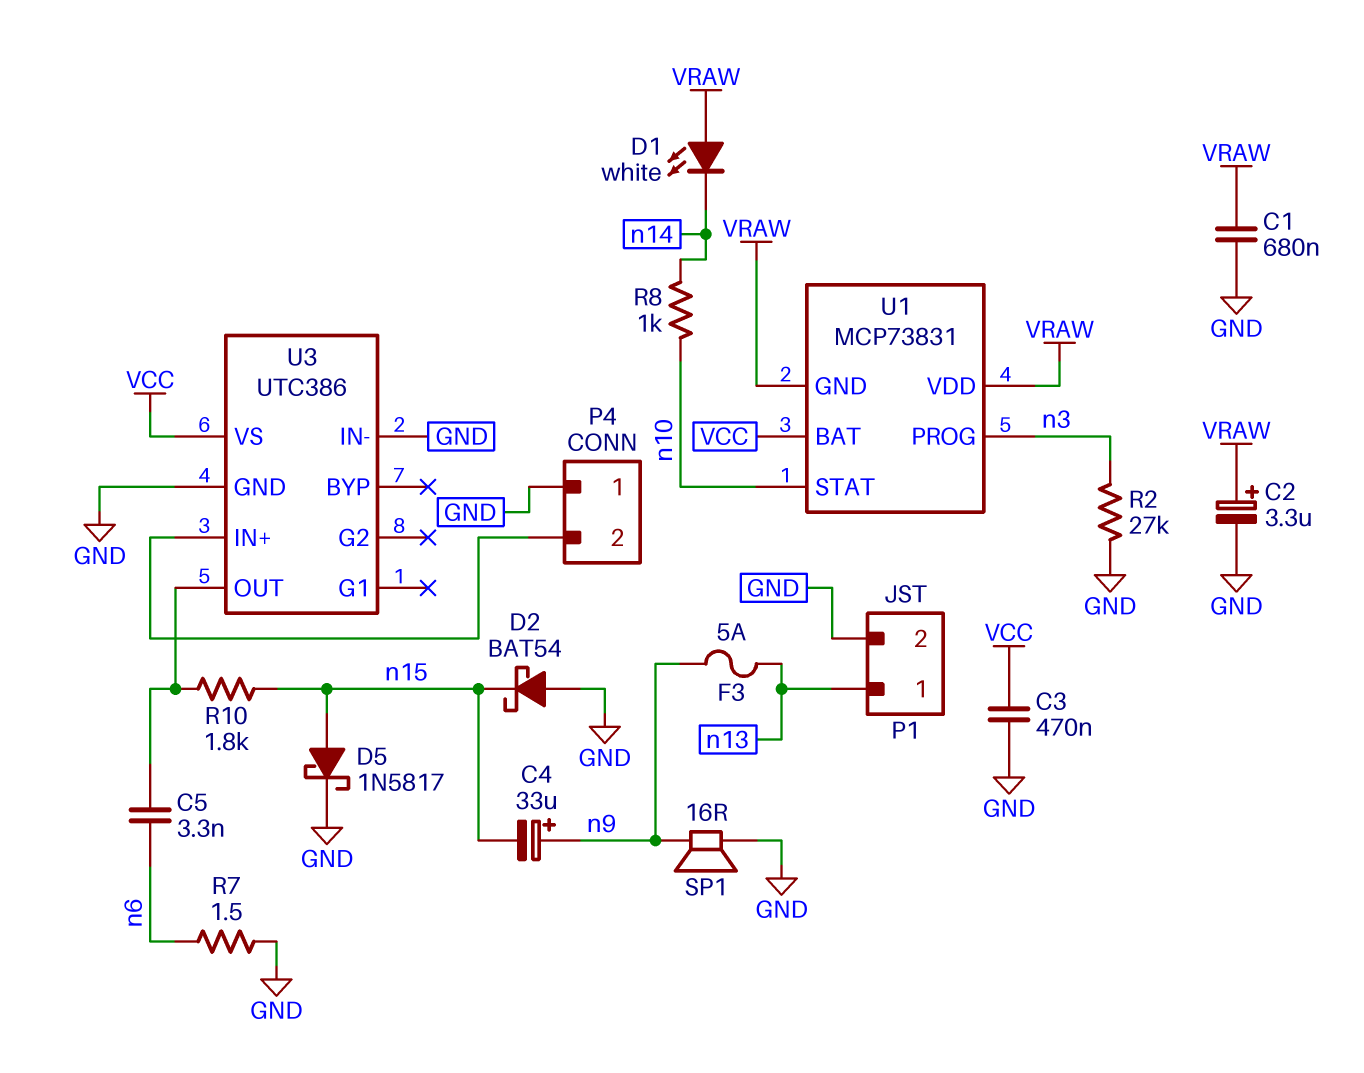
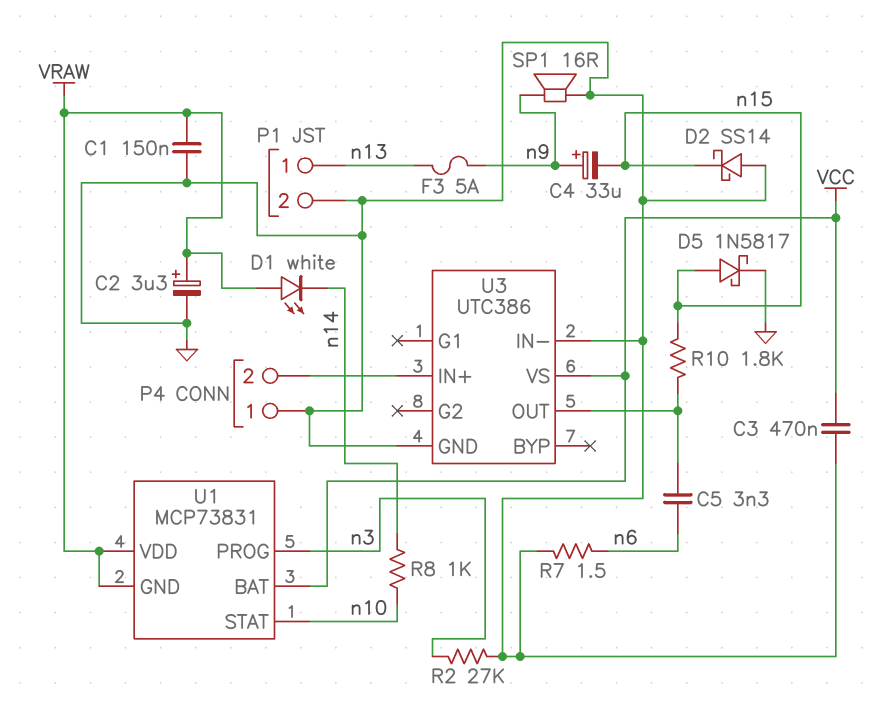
C1: 680nF (GND, VRAW) -> 150nF (GND, VRAW)
D2: schottky BAT54 (A GND, K n15) -> schottky SS14 (A GND, K n15)

